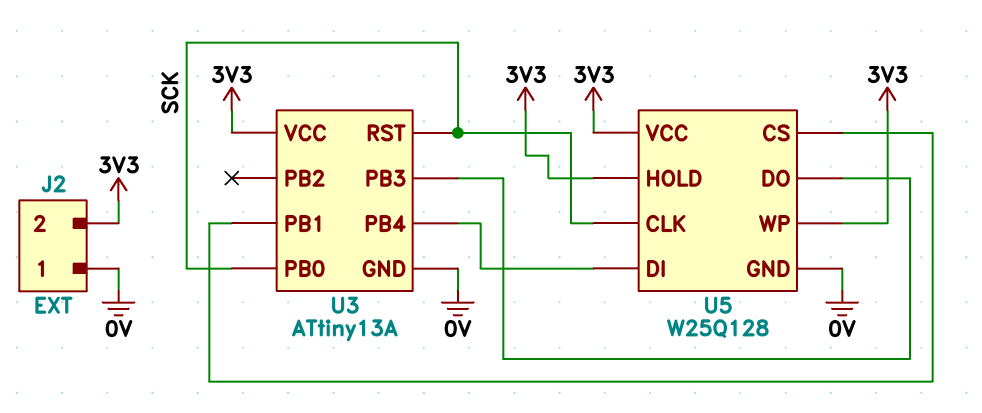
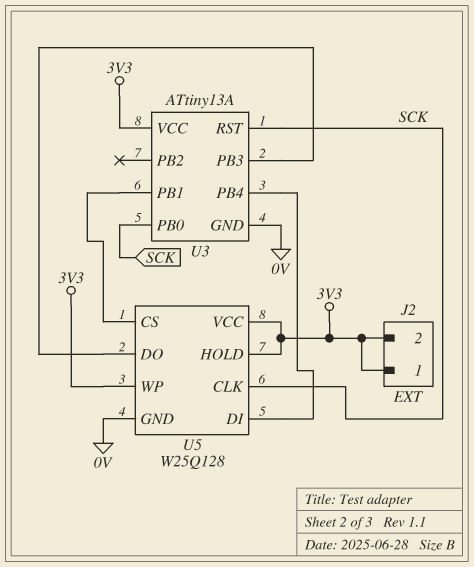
J2 pin 1: 0V -> 3V3

